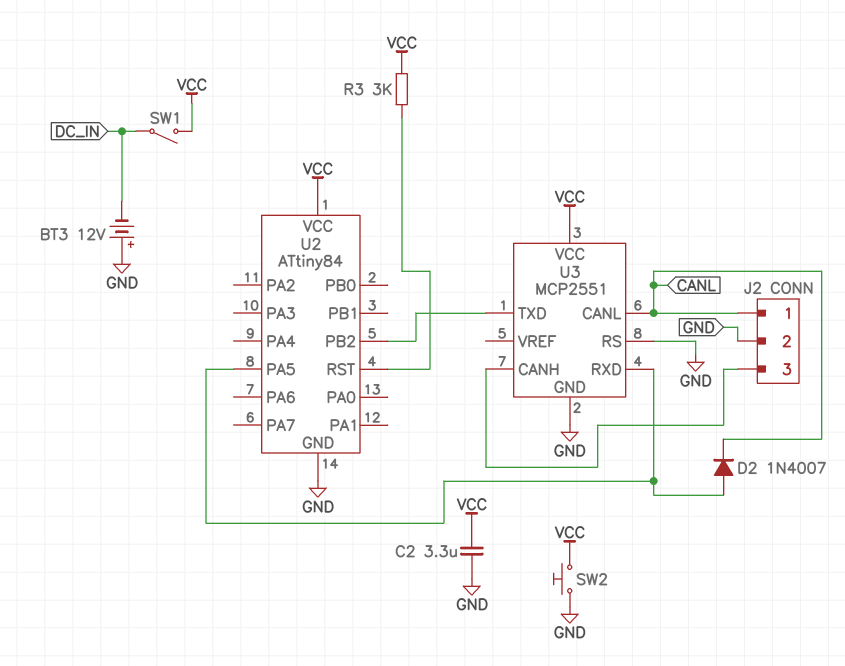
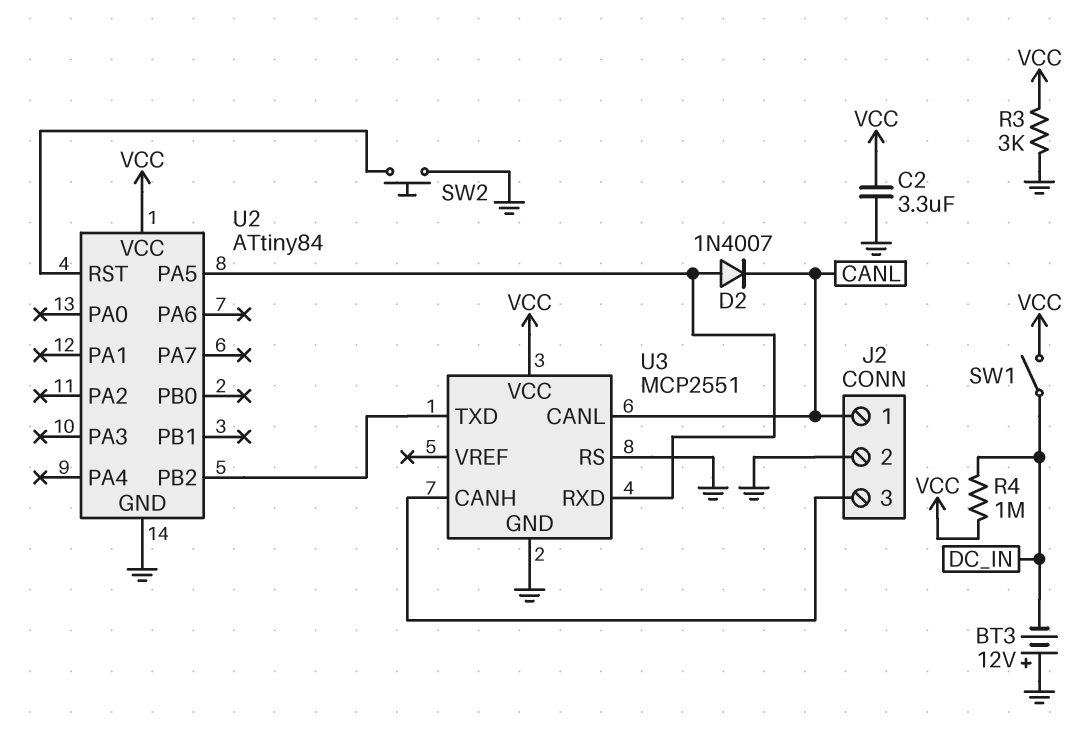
R3: 3k (U2/RST, VCC) -> 3k (GND, VCC)
R4: none -> 1M (DC_IN, VCC)
SW2: button (GND, VCC) -> button (GND, U2/RST)

